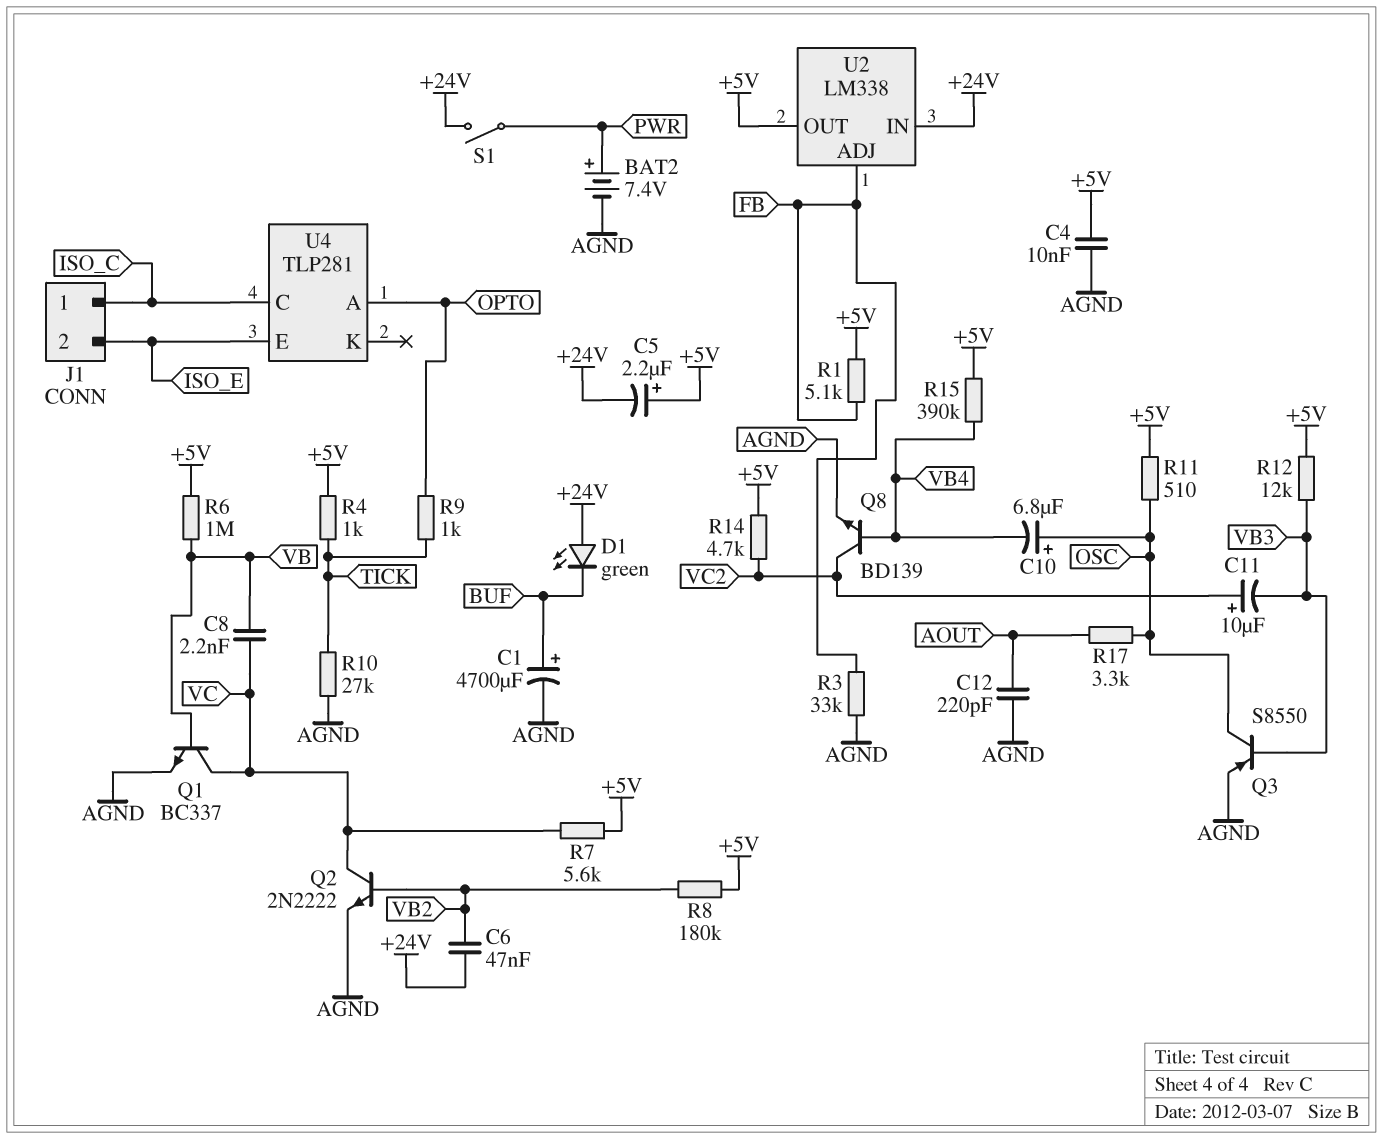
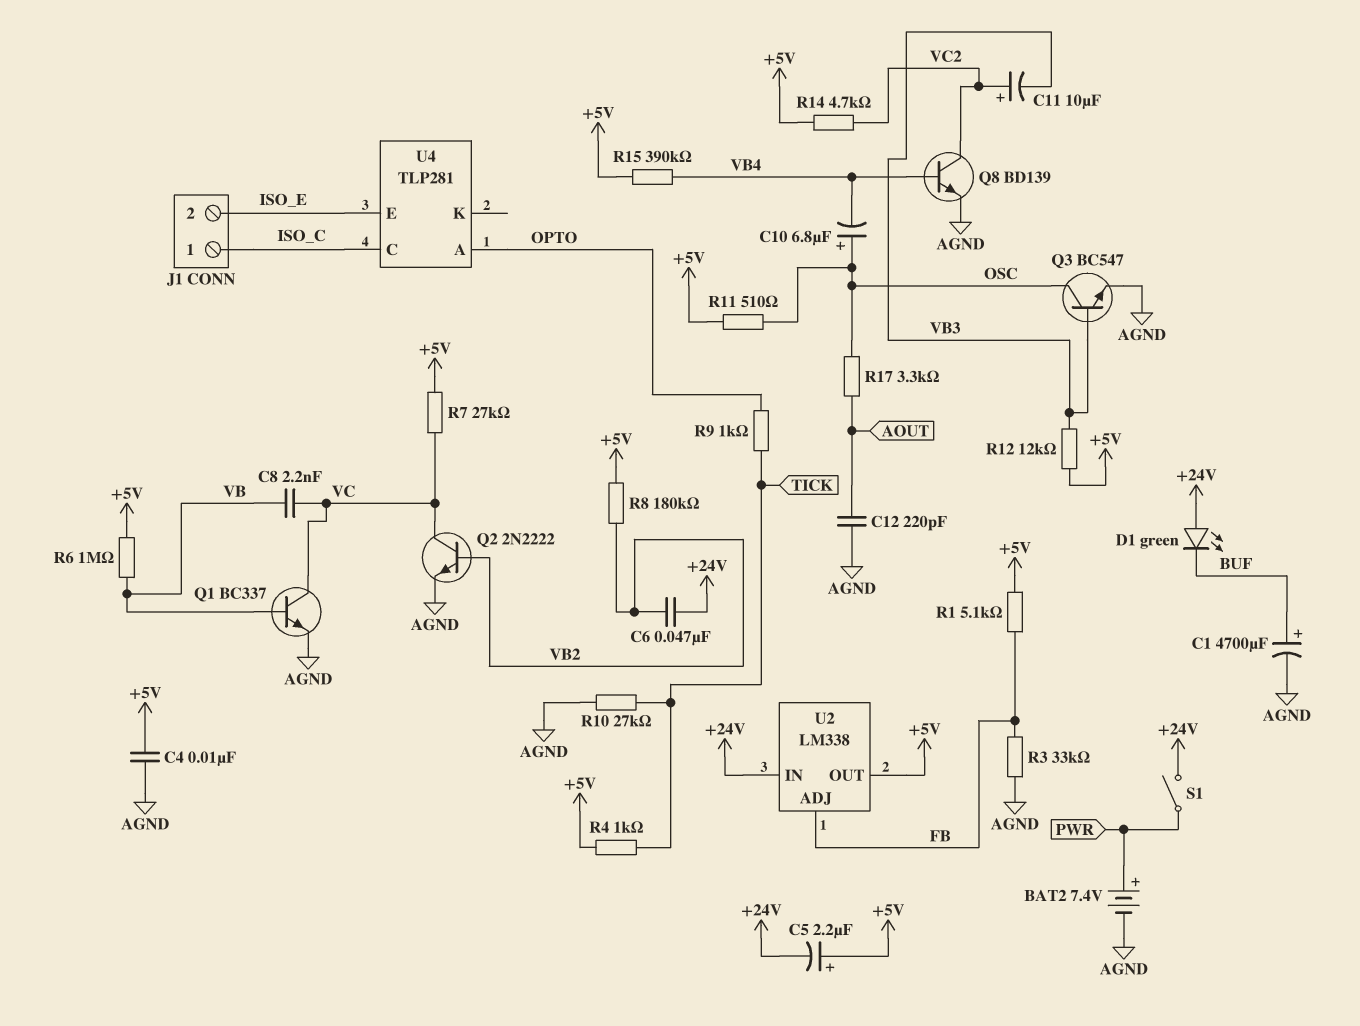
Q3: PNP S8550 (B VB3, C OSC, E AGND) -> NPN BC547 (B VB3, C OSC, E AGND)
R7: 5.6k (+5V, VC) -> 27k (+5V, VC)

